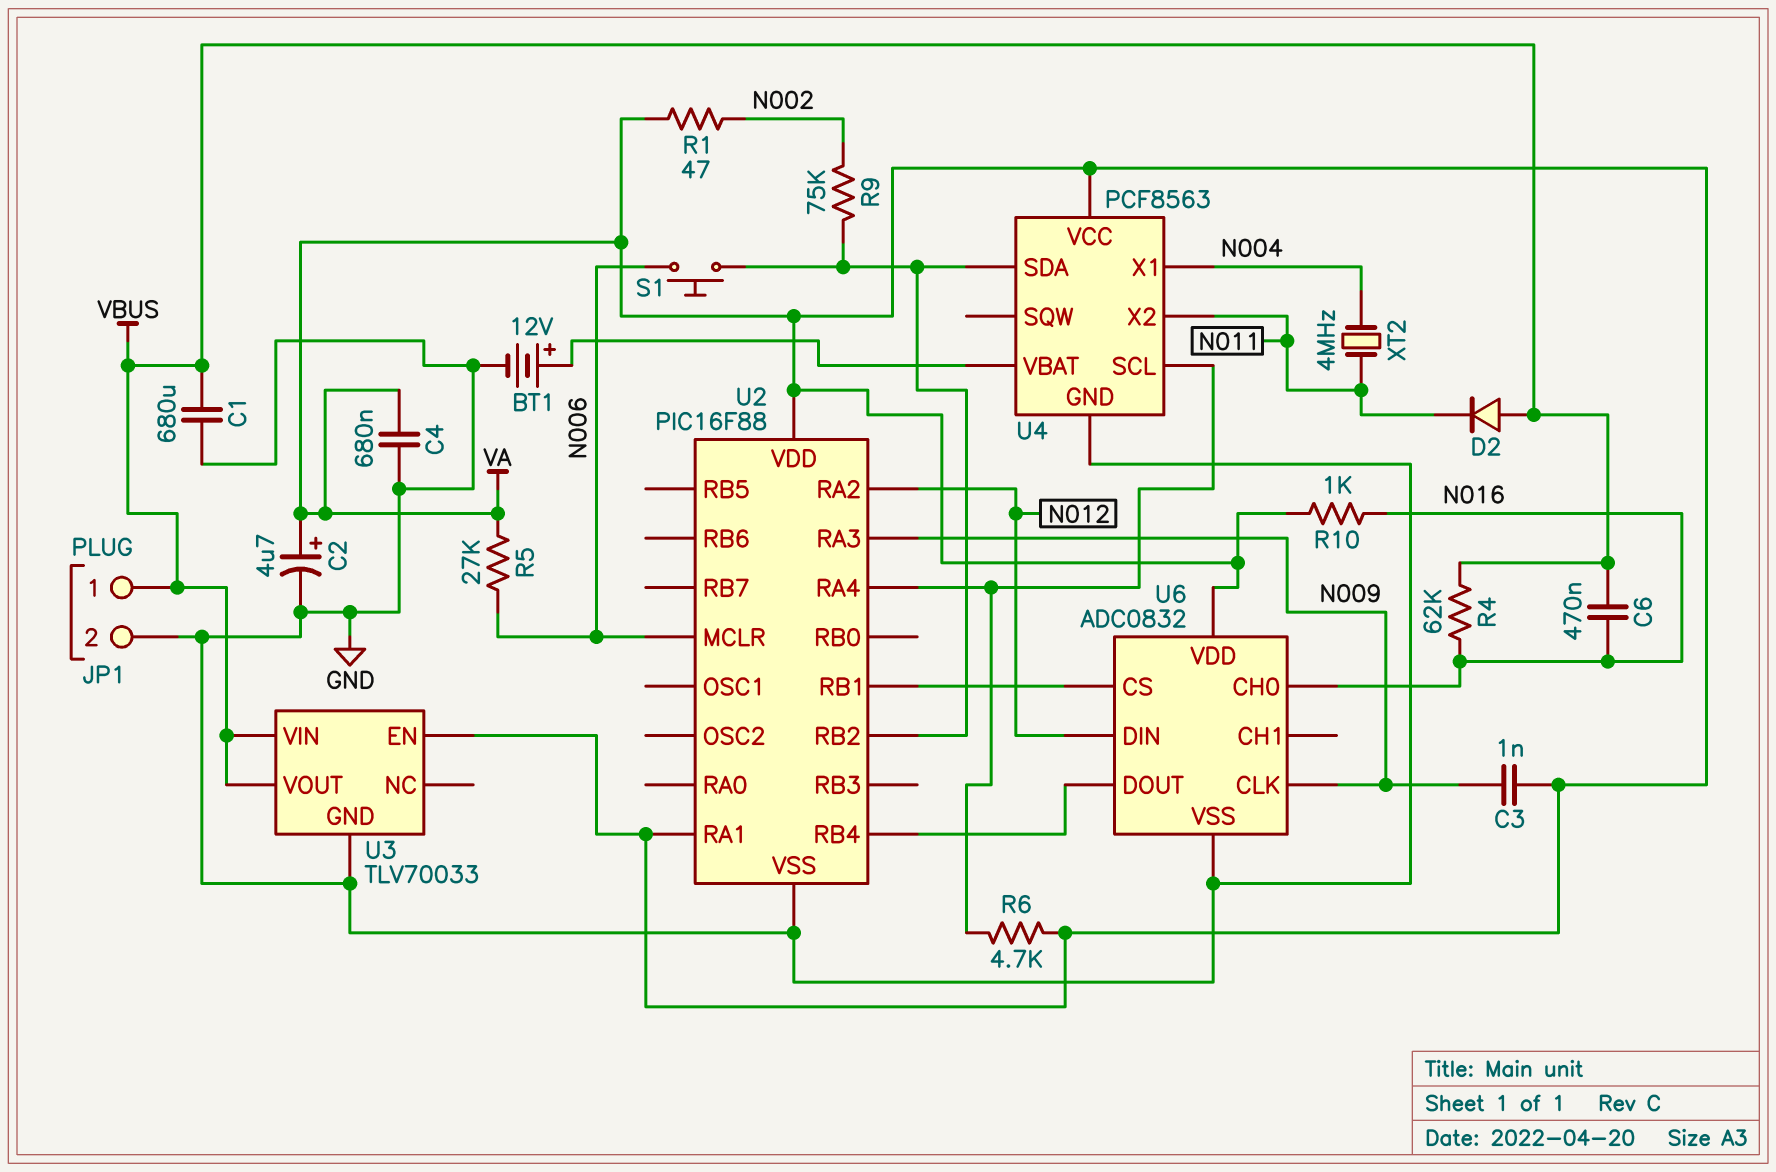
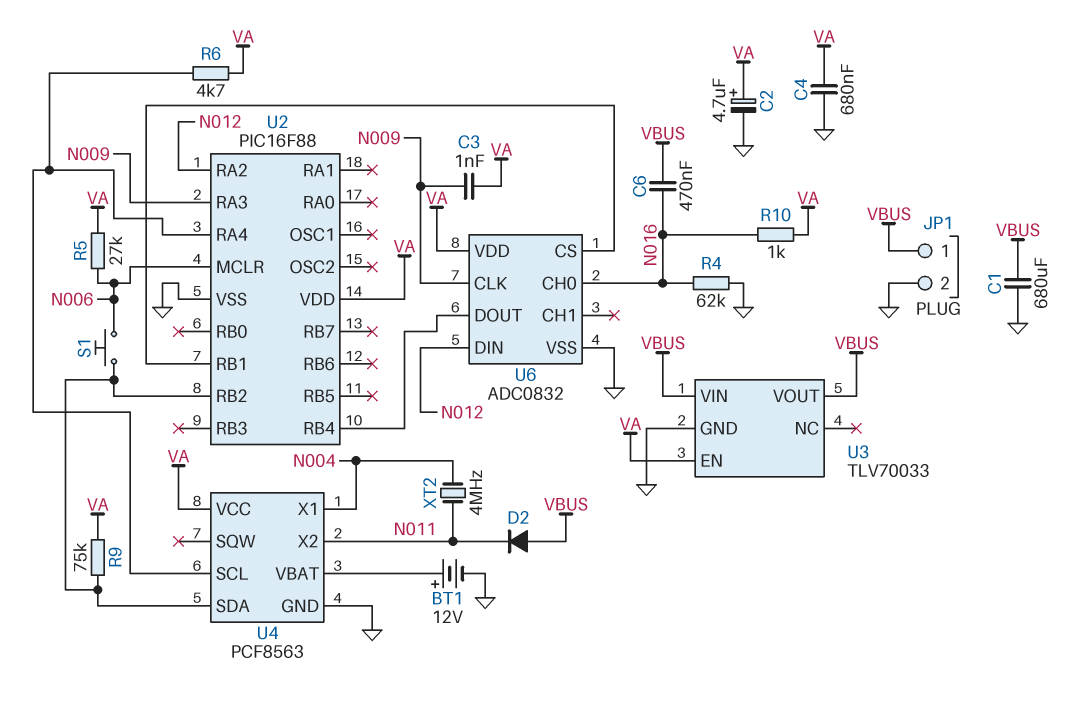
R1: 47 (N002, VA) -> none
R4: 62k (N016, VBUS) -> 62k (GND, N016)
R9: 75k (N002, U2/RB2) -> 75k (U2/RB2, VA)
U2 pin RA1: VA -> none

